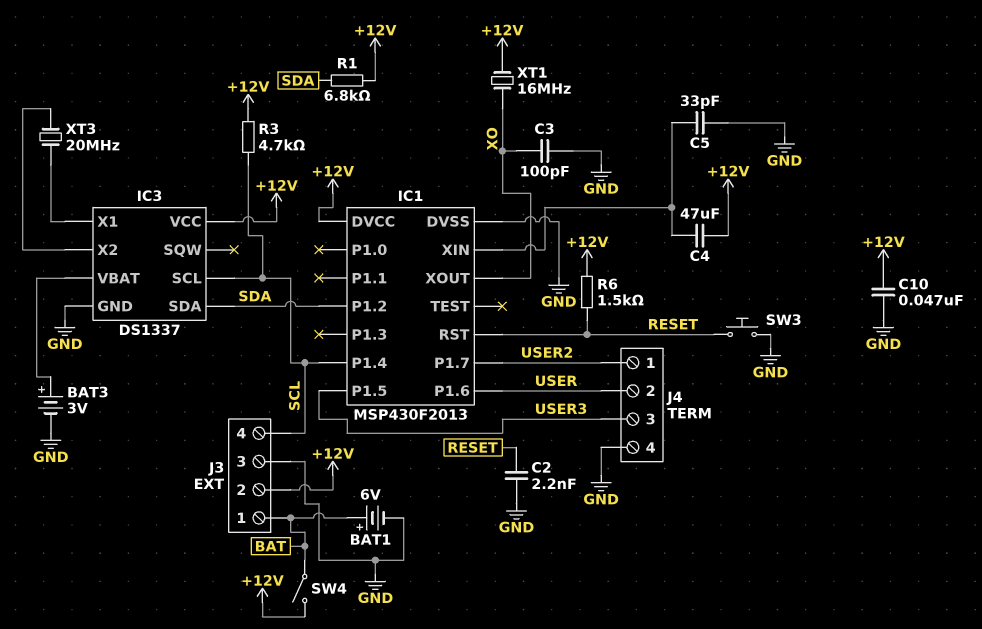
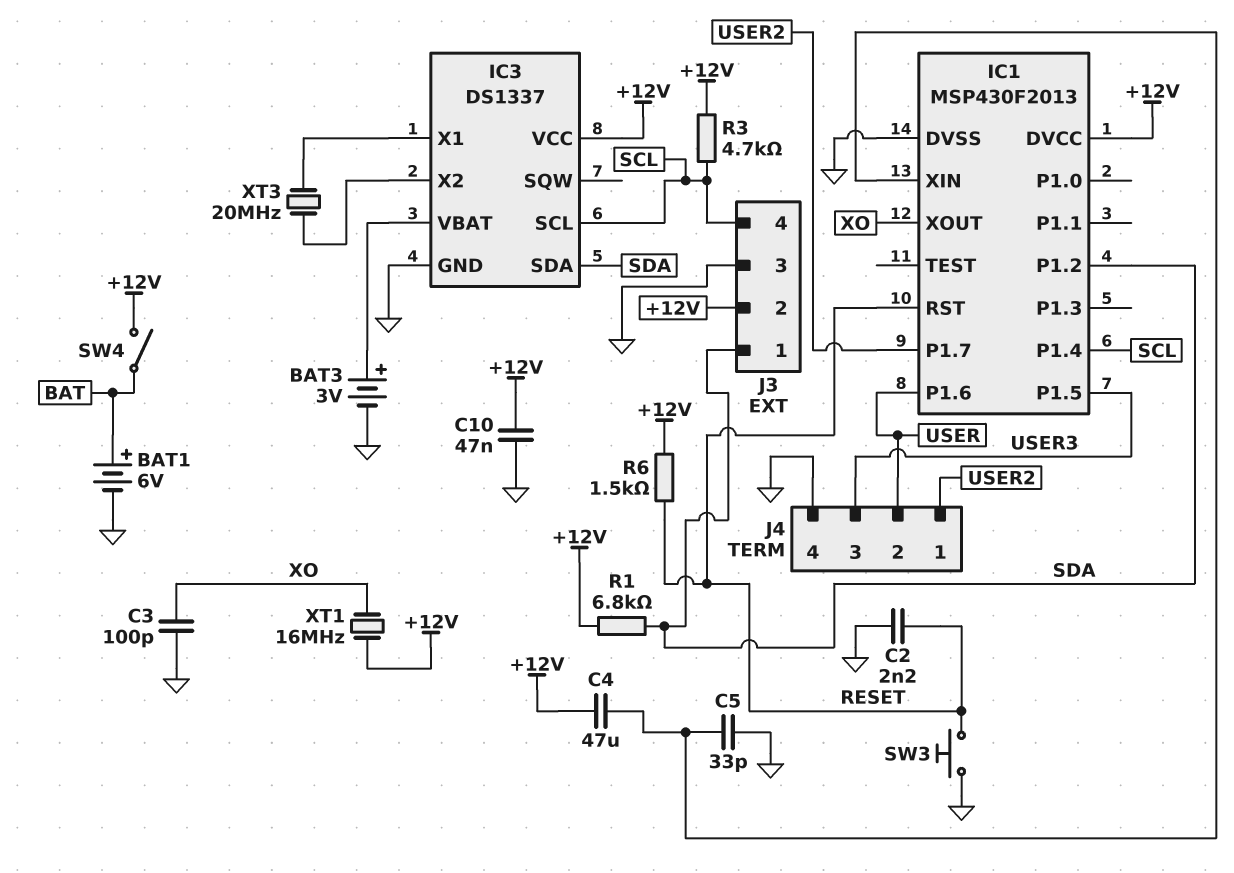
J3 pin 1: BAT -> SDA

